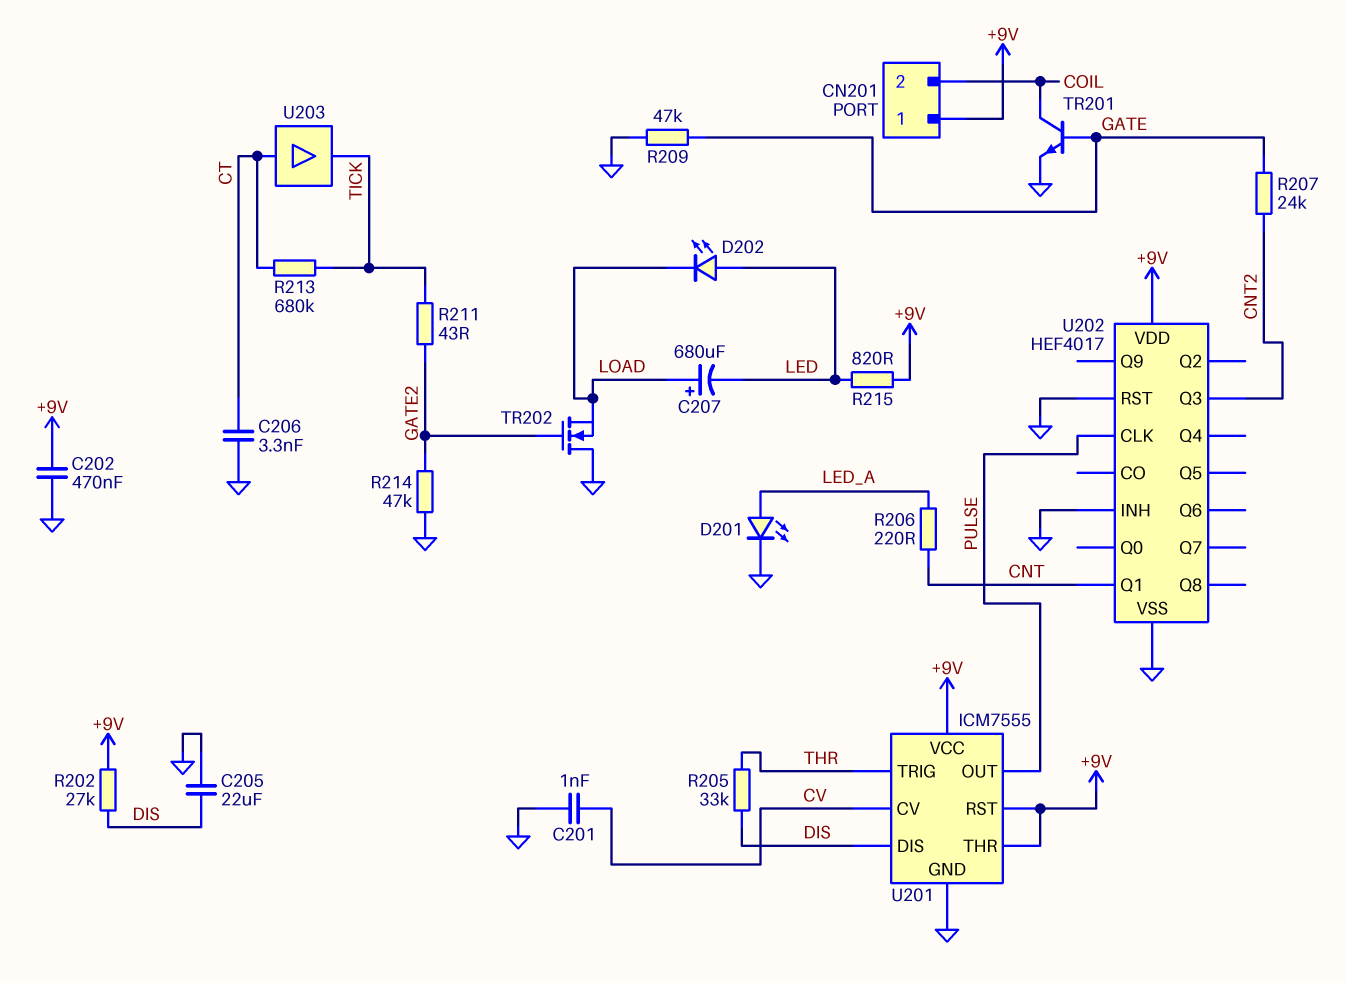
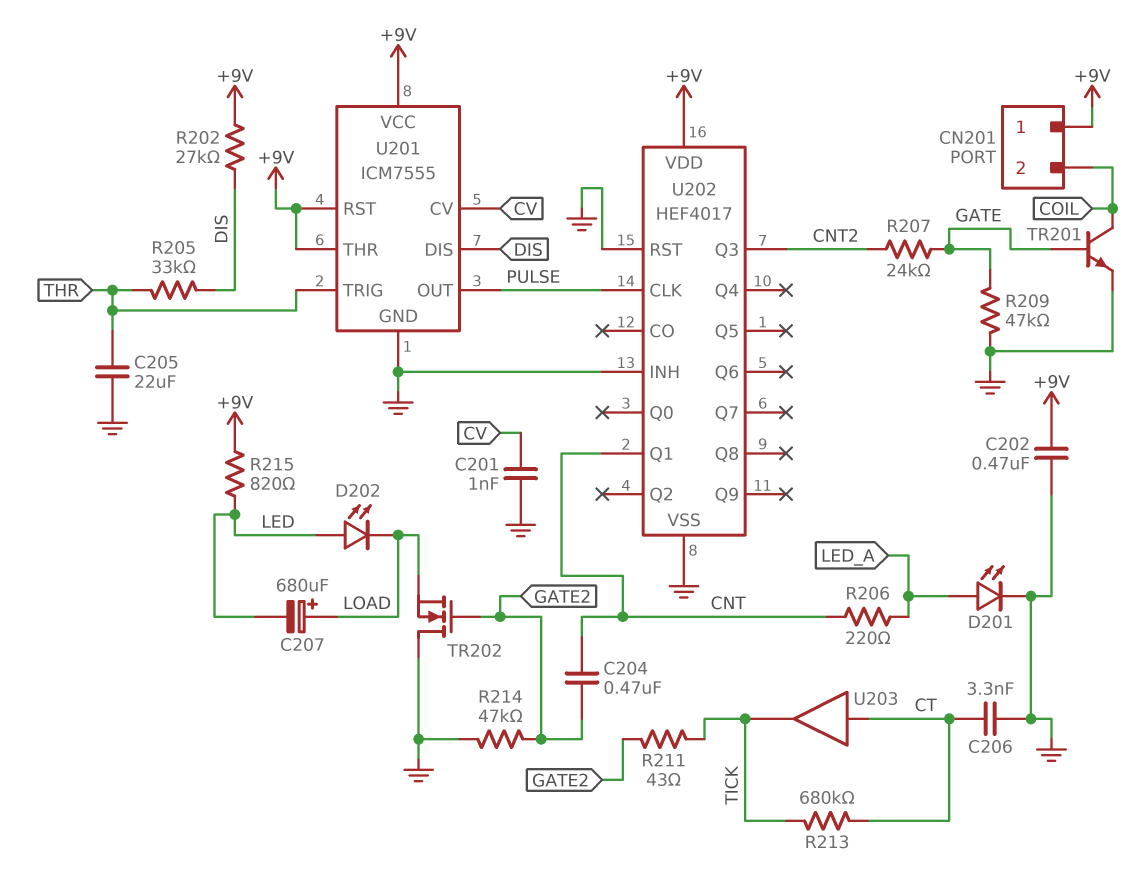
C204: none -> 470nF (CNT, GATE2)
C205: 22uF (DIS, GND) -> 22uF (GND, THR)

